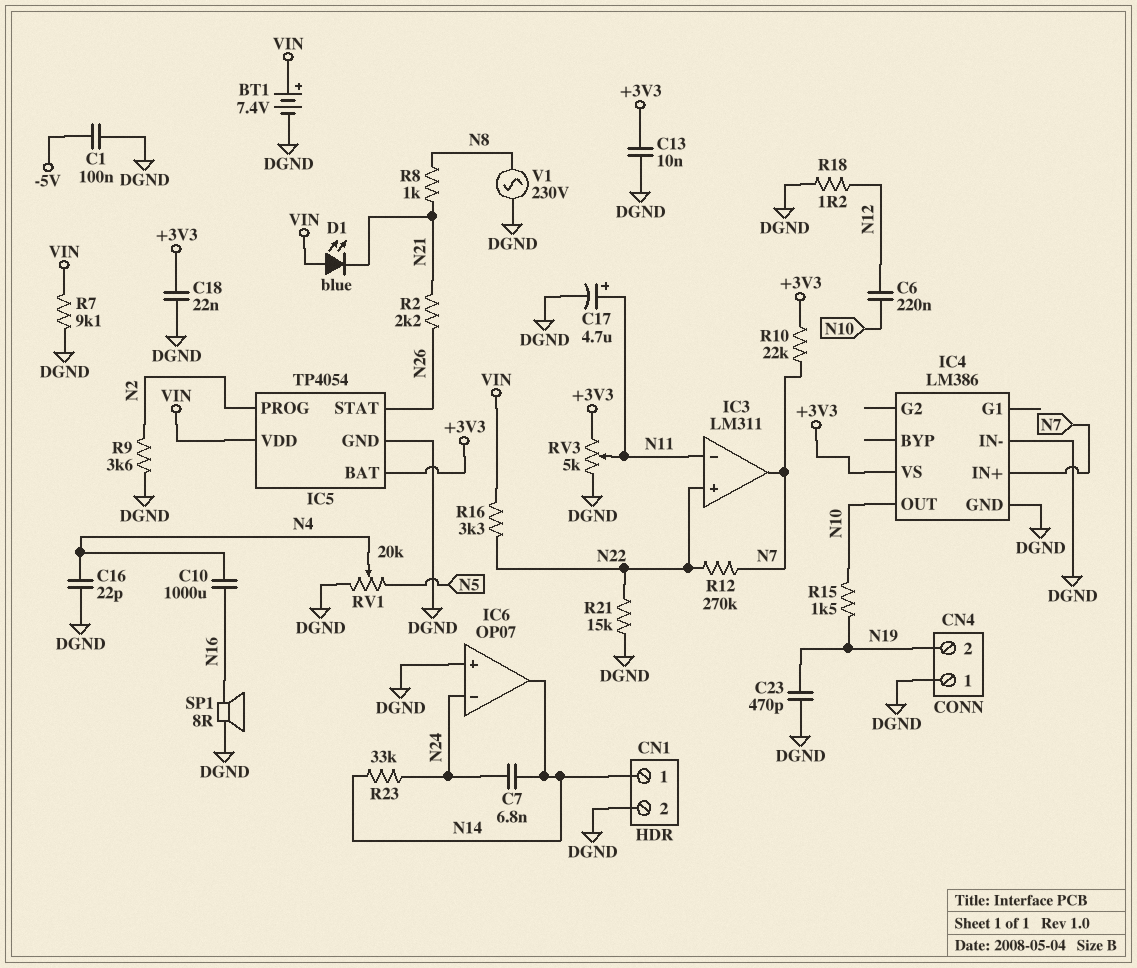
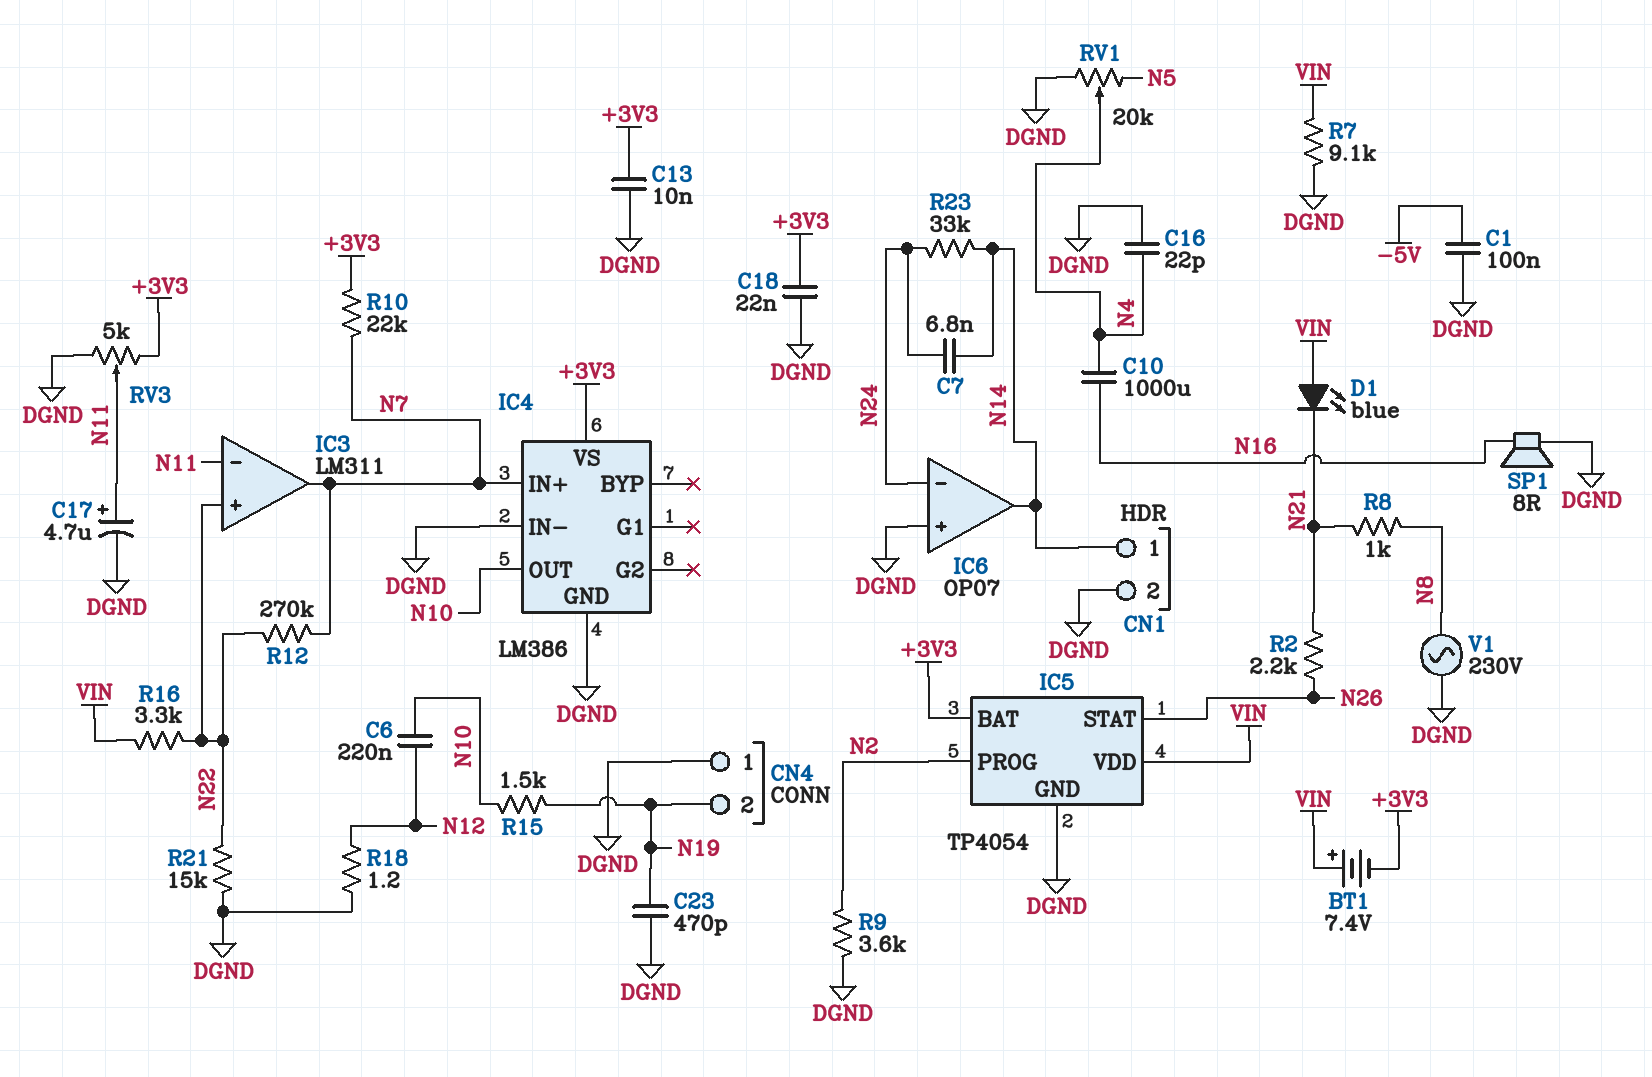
BT1: 7.4V (plus VIN, minus DGND) -> 7.4V (plus VIN, minus +3V3)

